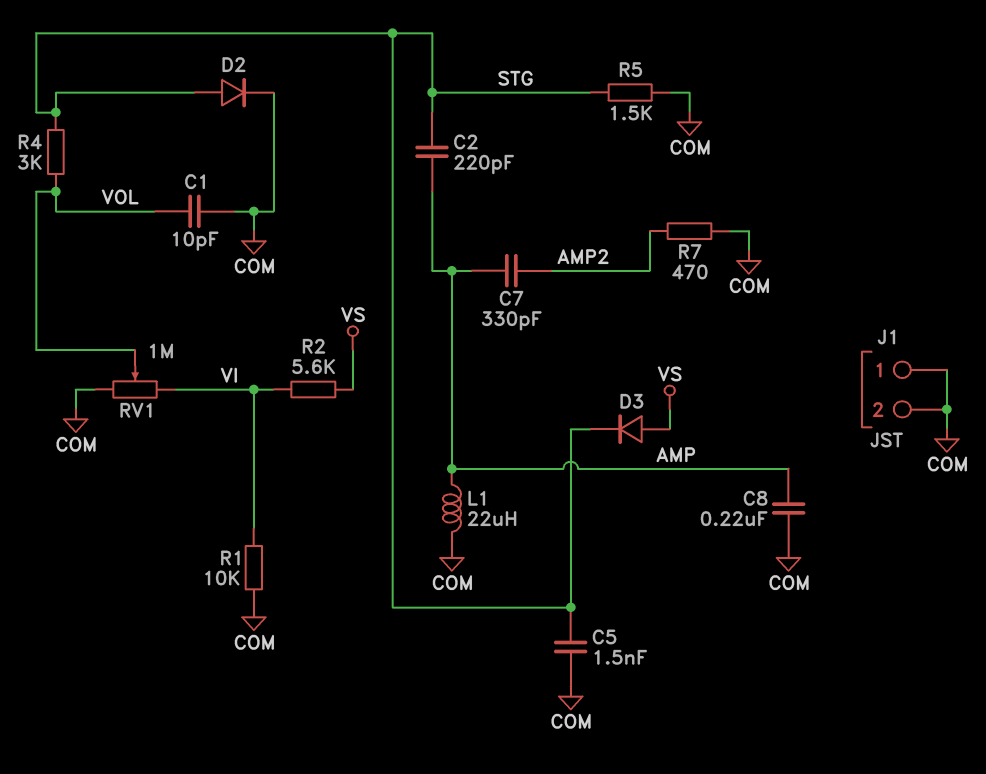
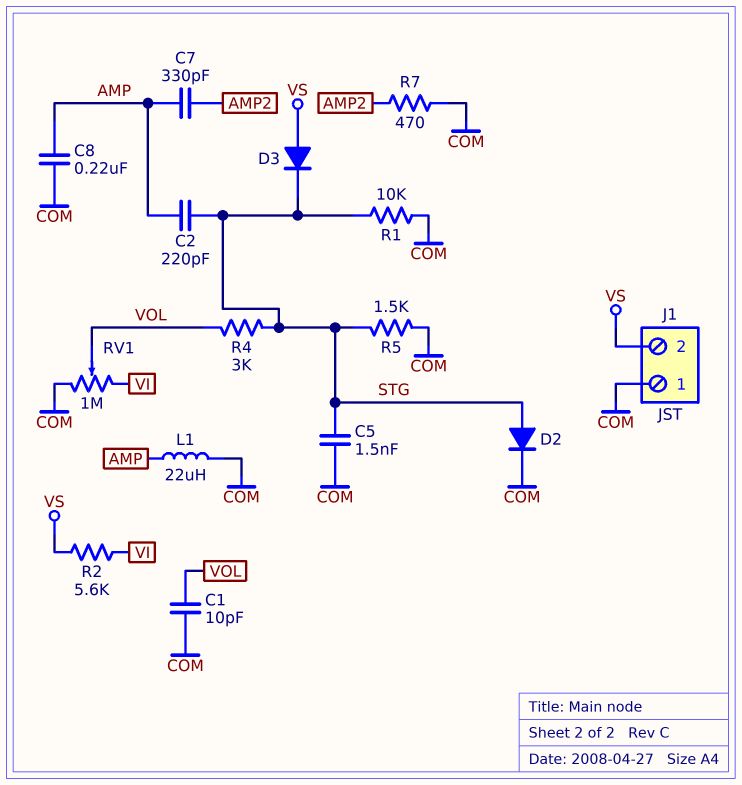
J1 pin 2: COM -> VS
R1: 10k (COM, VI) -> 10k (COM, STG)

